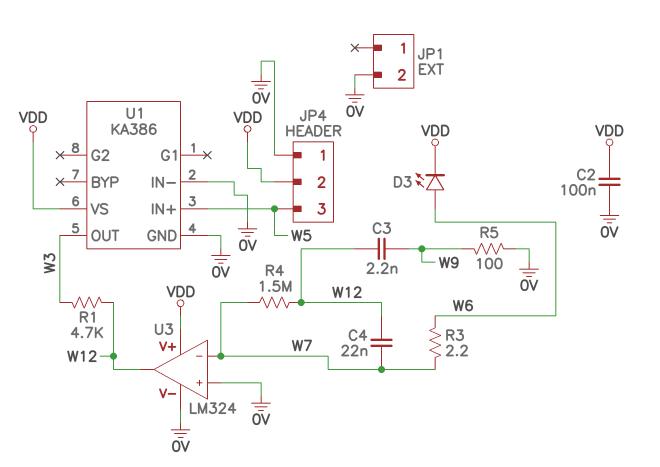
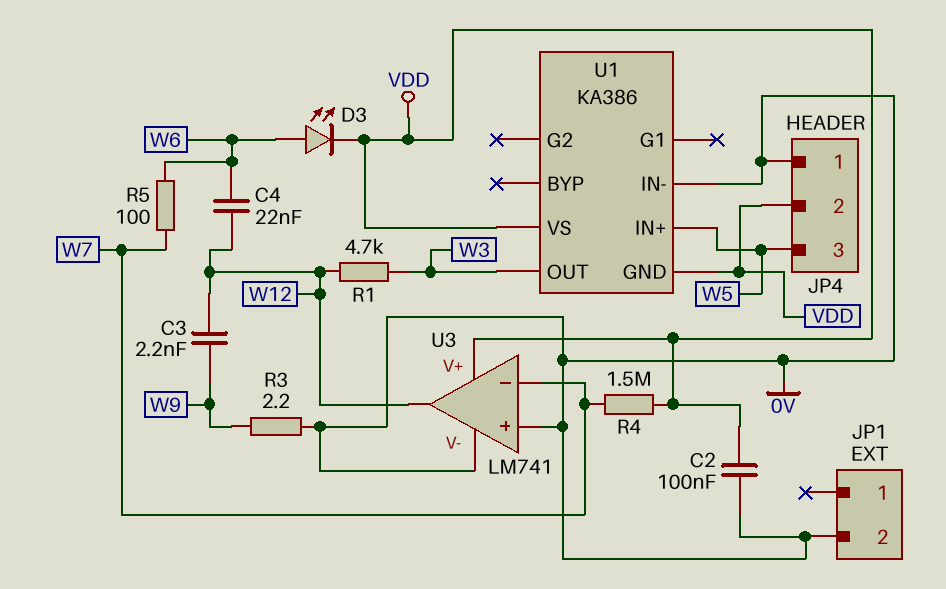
C4: 22nF (W7, W12) -> 22nF (W6, W12)
R3: 2.2 (W6, W7) -> 2.2 (0V, W9)
R4: 1.5M (W7, W12) -> 1.5M (VDD, W7)
R5: 100 (0V, W9) -> 100 (W6, W7)
U1 pin GND: 0V -> VDD
U3: LM324 -> LM741

